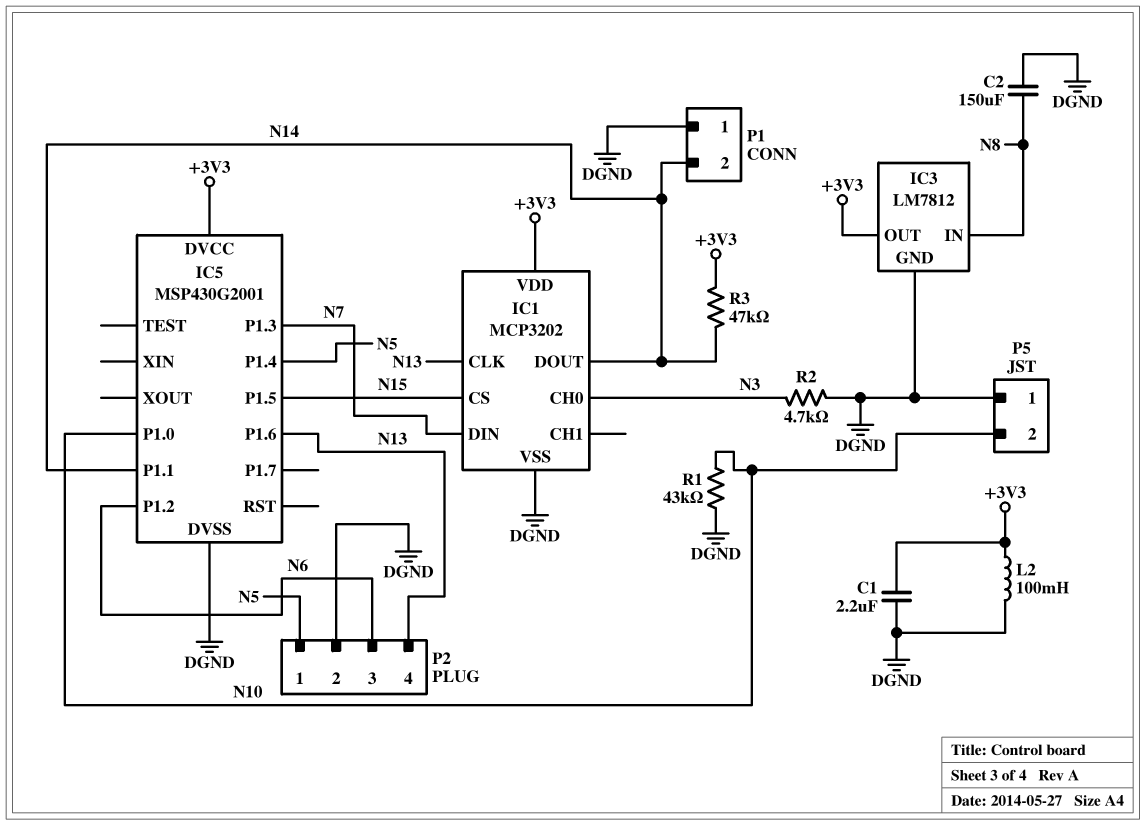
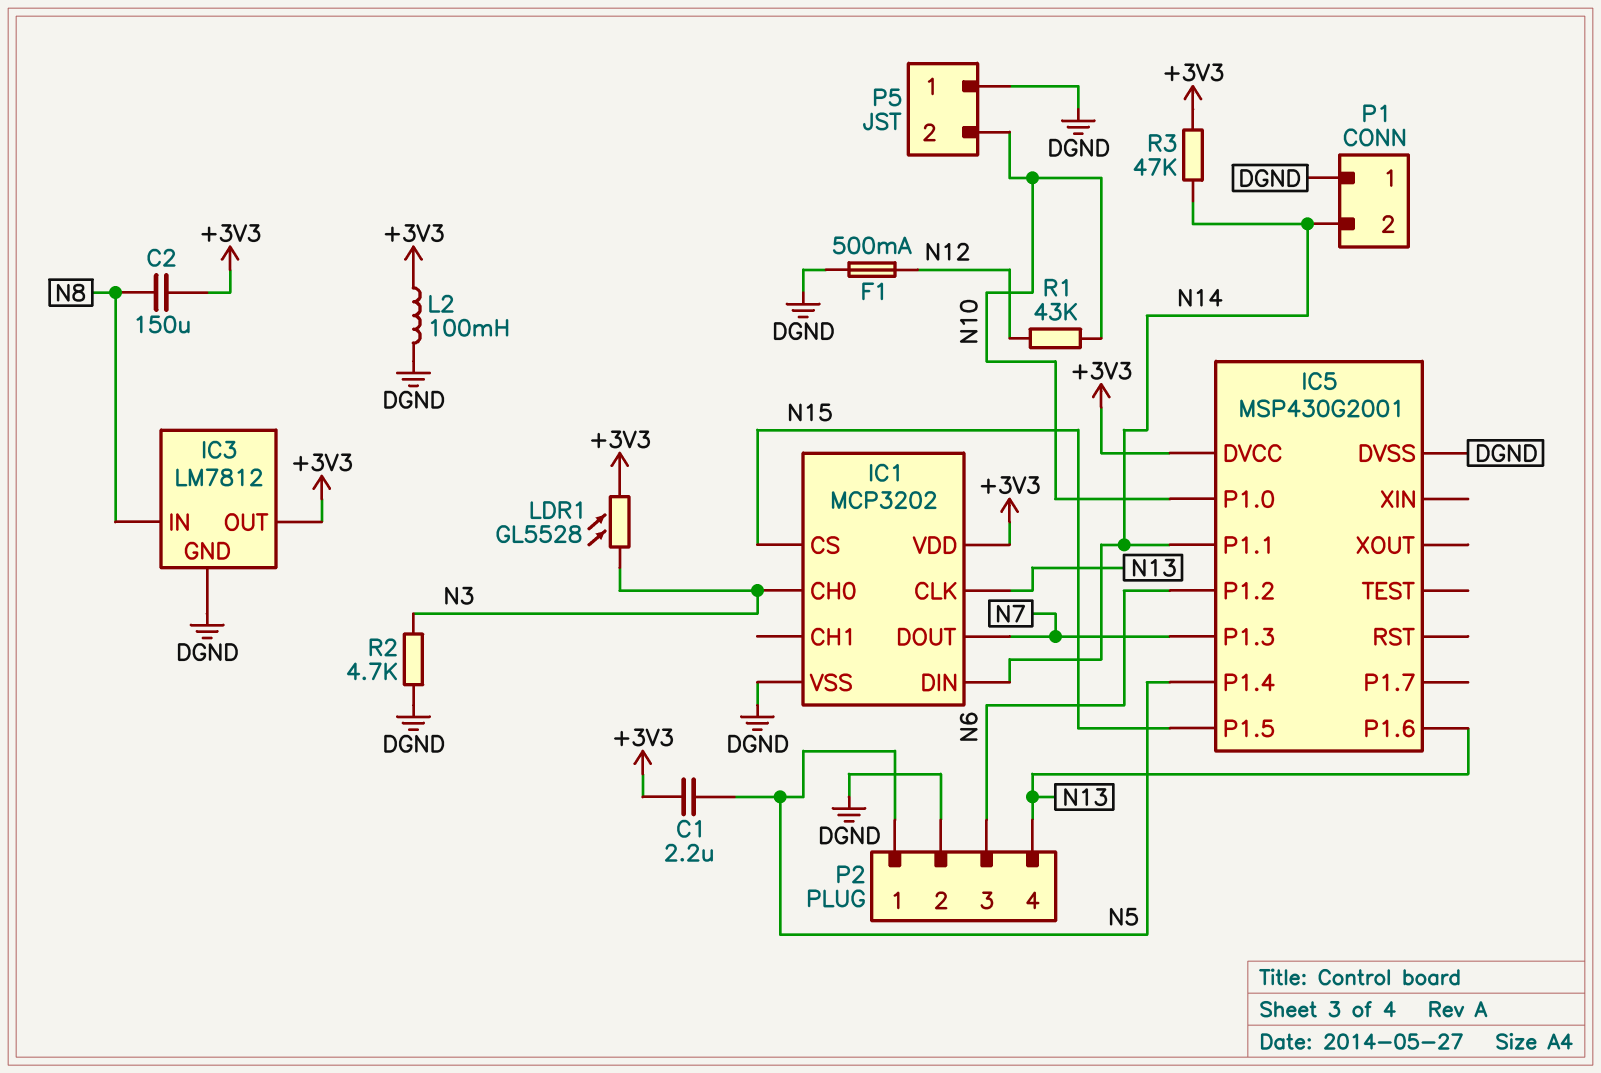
C1: 2.2uF (+3V3, DGND) -> 2.2uF (+3V3, N5)
C2: 150uF (DGND, N8) -> 150uF (+3V3, N8)
F1: none -> 500mA (DGND, N12)
IC1 pin DIN: N7 -> N14
IC1 pin DOUT: N14 -> N7
LDR1: none -> GL5528 (+3V3, N3)
R1: 43k (DGND, N10) -> 43k (N10, N12)

